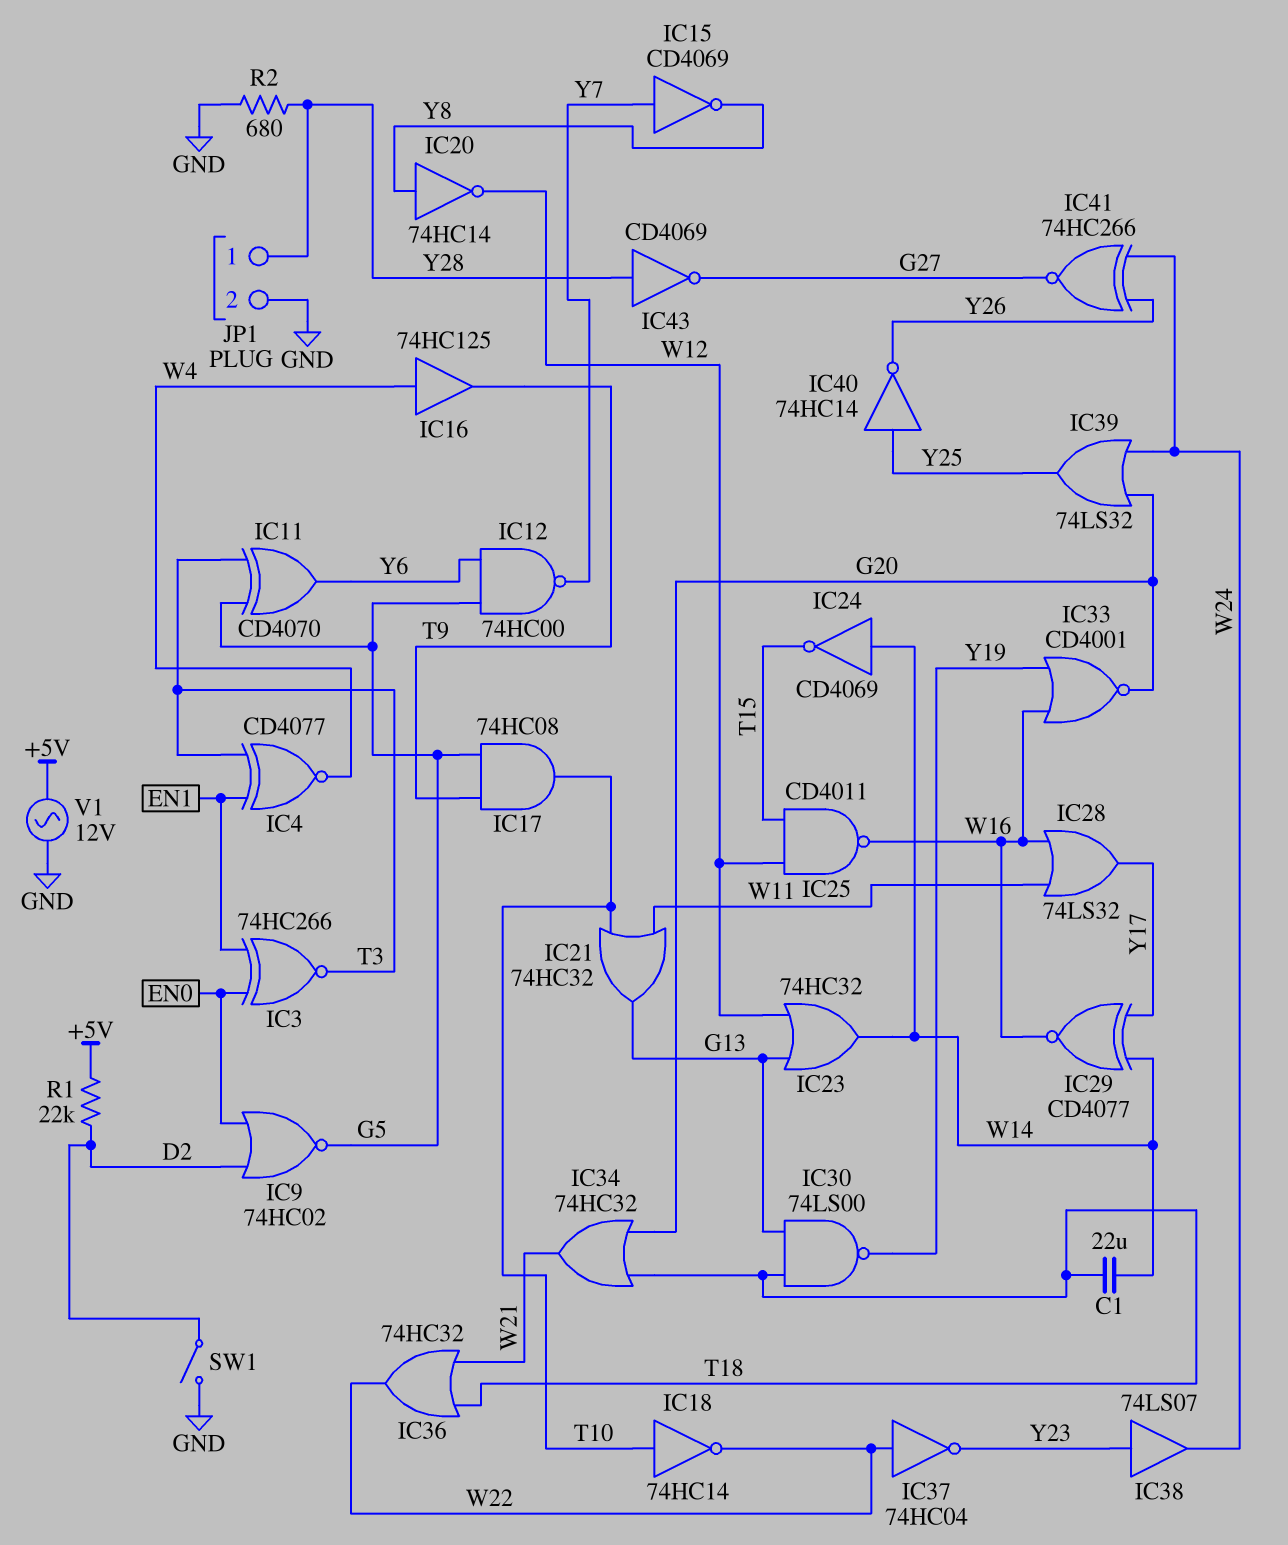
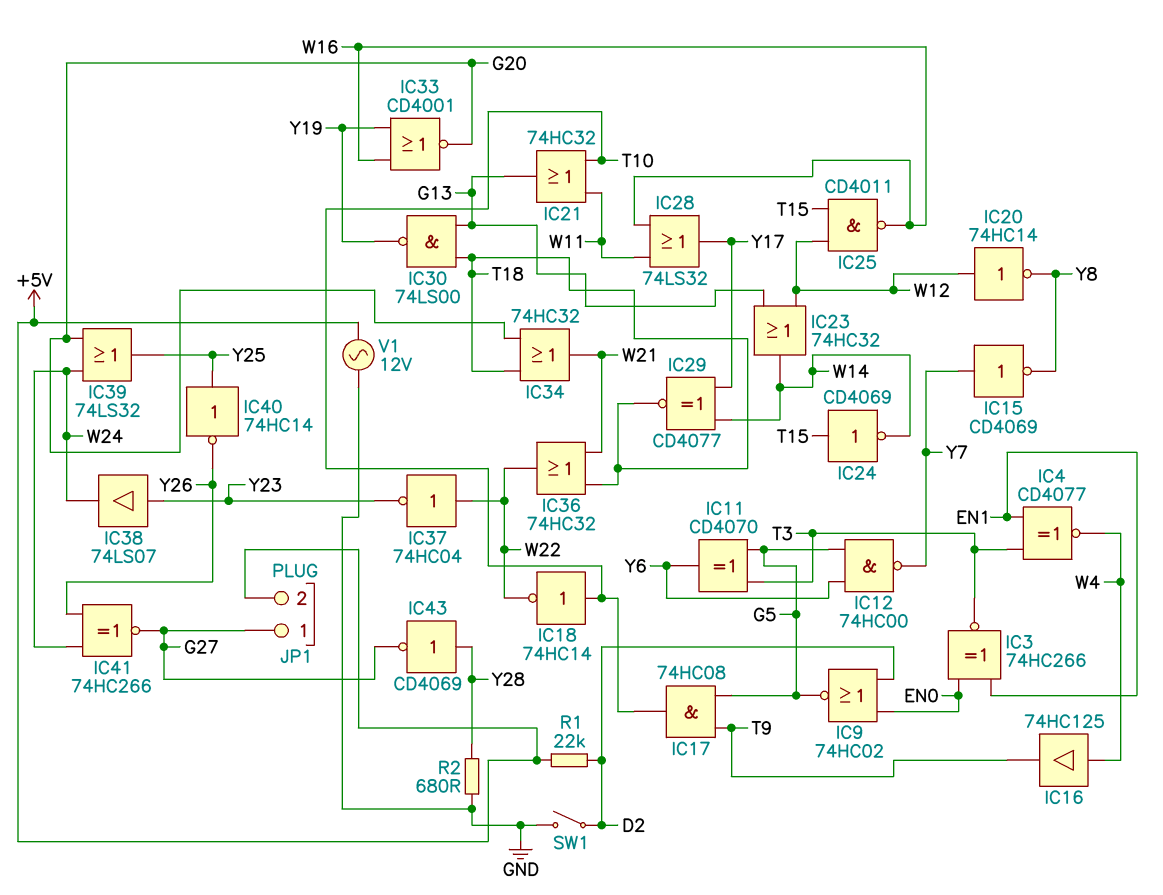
C1: 22uF (T18, W14) -> none
IC20: NOT 74HC14 (in Y8, out W12) -> NOT 74HC14 (in W12, out Y8)
IC24: NOT CD4069 (in W14, out T15) -> NOT CD4069 (in T15, out W14)
IC29: XNOR CD4077 (in W14, in Y17, out W16) -> XNOR CD4077 (in W14, in Y17, out T18)
JP1 pin 1: Y28 -> G27
JP1 pin 2: GND -> +5V

